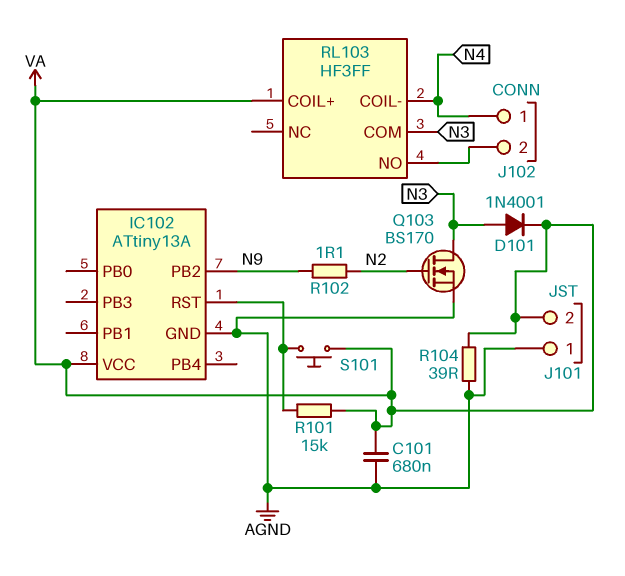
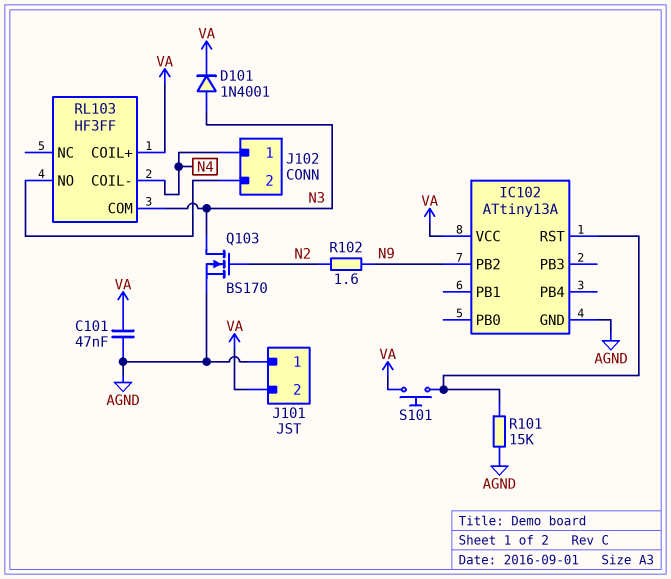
C101: 680nF (AGND, VA) -> 47nF (AGND, VA)
R101: 15k (IC102/RST, VA) -> 15k (AGND, IC102/RST)
R102: 1.1 (N2, N9) -> 1.6 (N2, N9)
R104: 39 (AGND, VA) -> none

